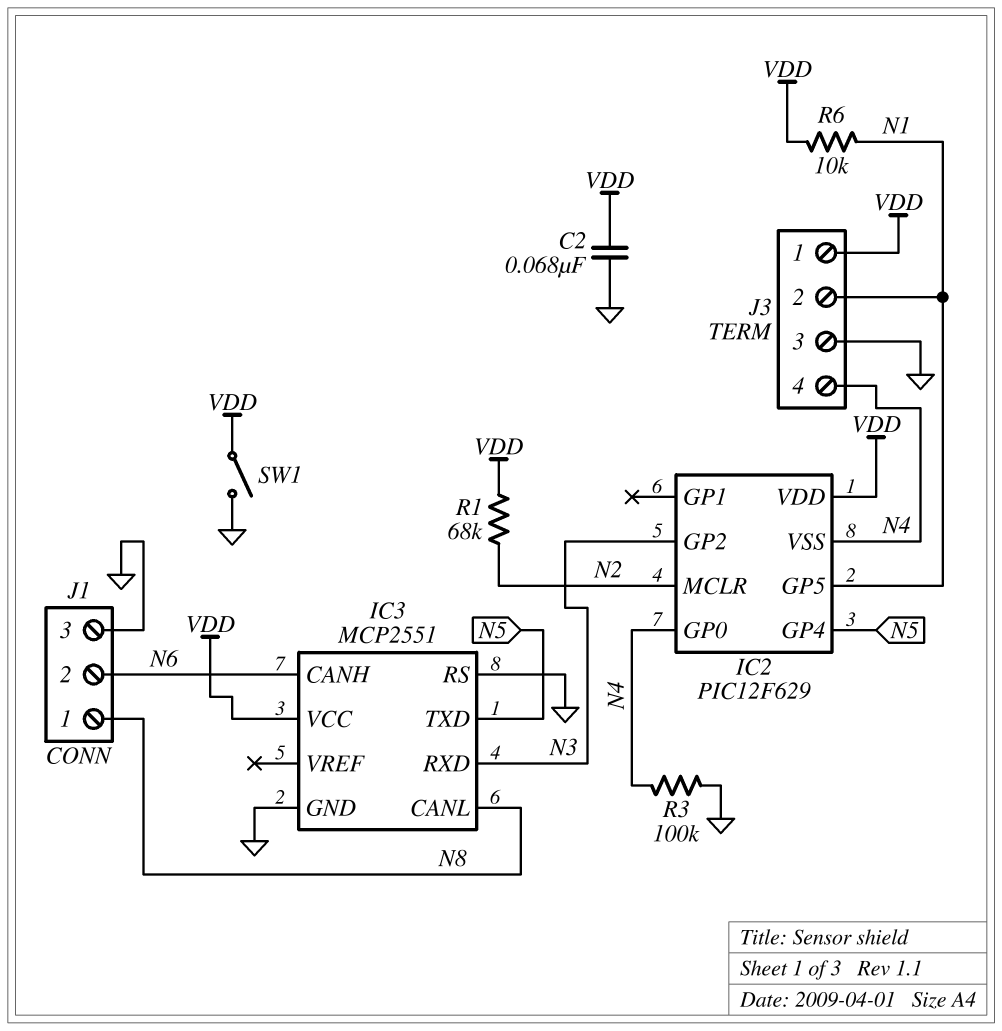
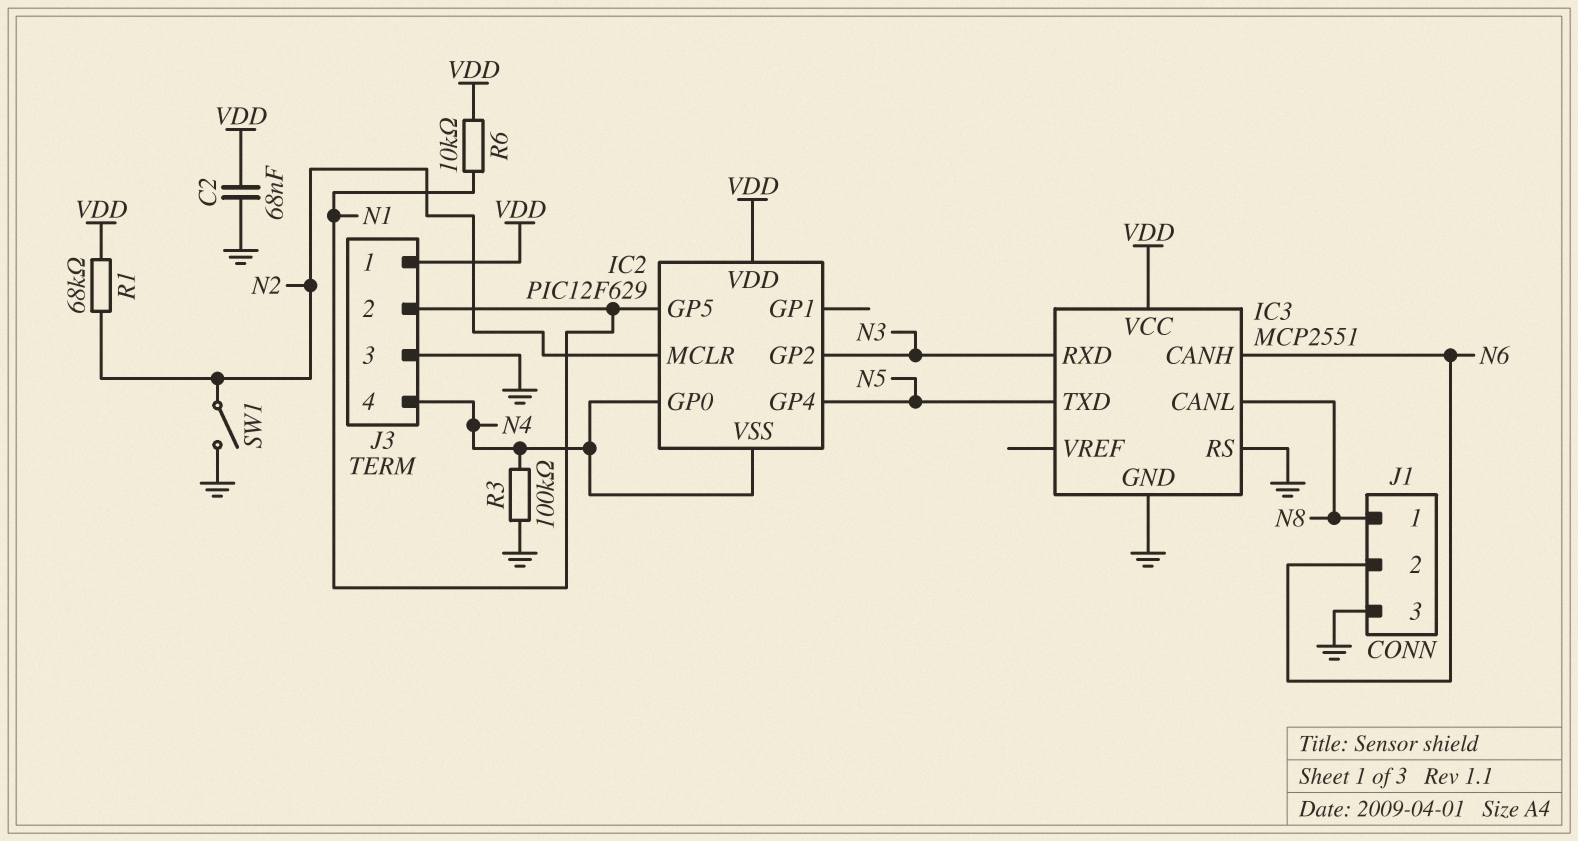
SW1: switch (GND, VDD) -> switch (GND, N2)

